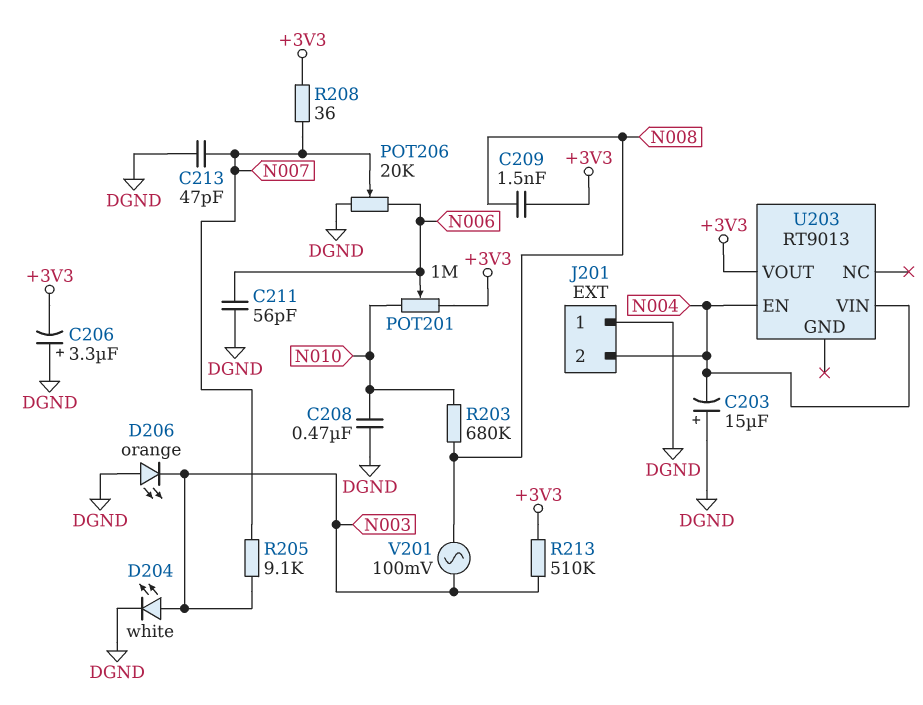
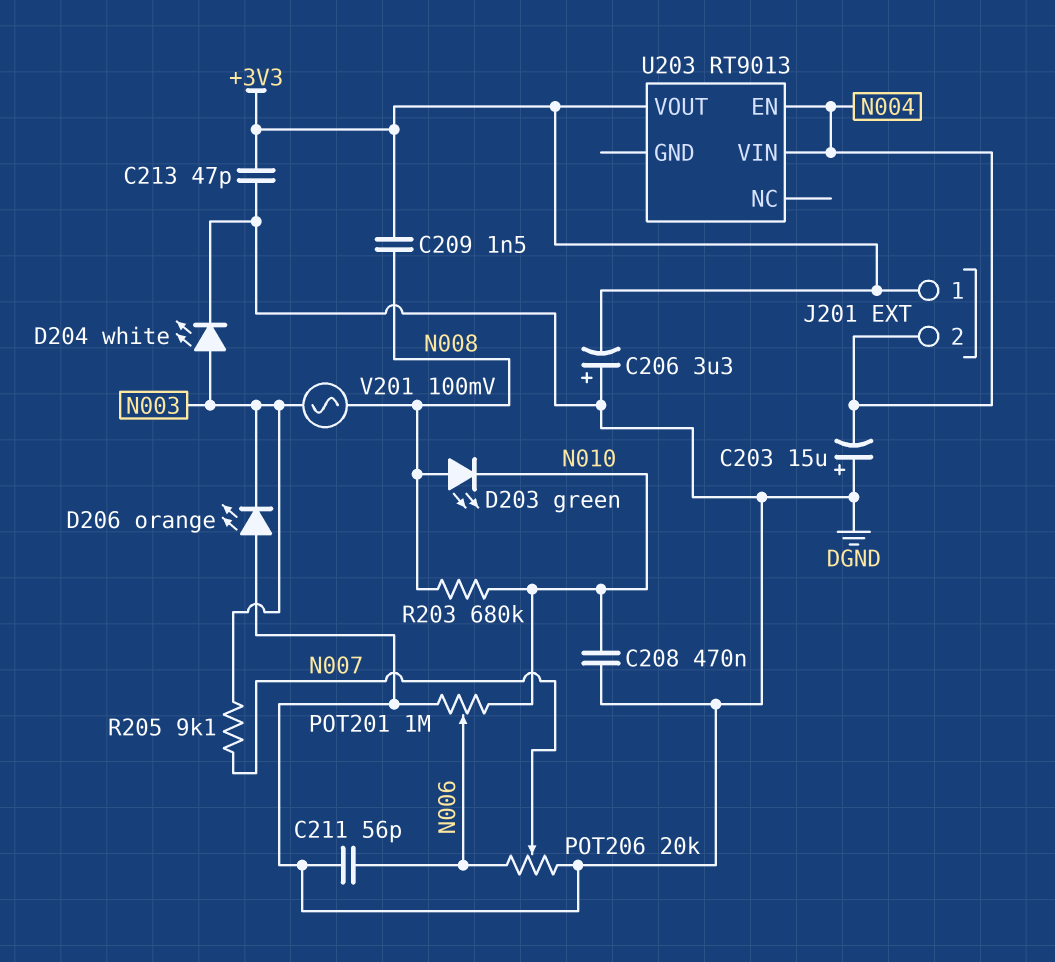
C213: 47pF (DGND, N007) -> 47pF (+3V3, DGND)
D203: none -> LED green (A N008, K N010)
J201 pin 1: DGND -> +3V3
POT201: 1M (+3V3, N010, wiper N006) -> 1M (DGND, N010, wiper N006)
R208: 36 (+3V3, N007) -> none
R213: 510k (+3V3, N003) -> none

